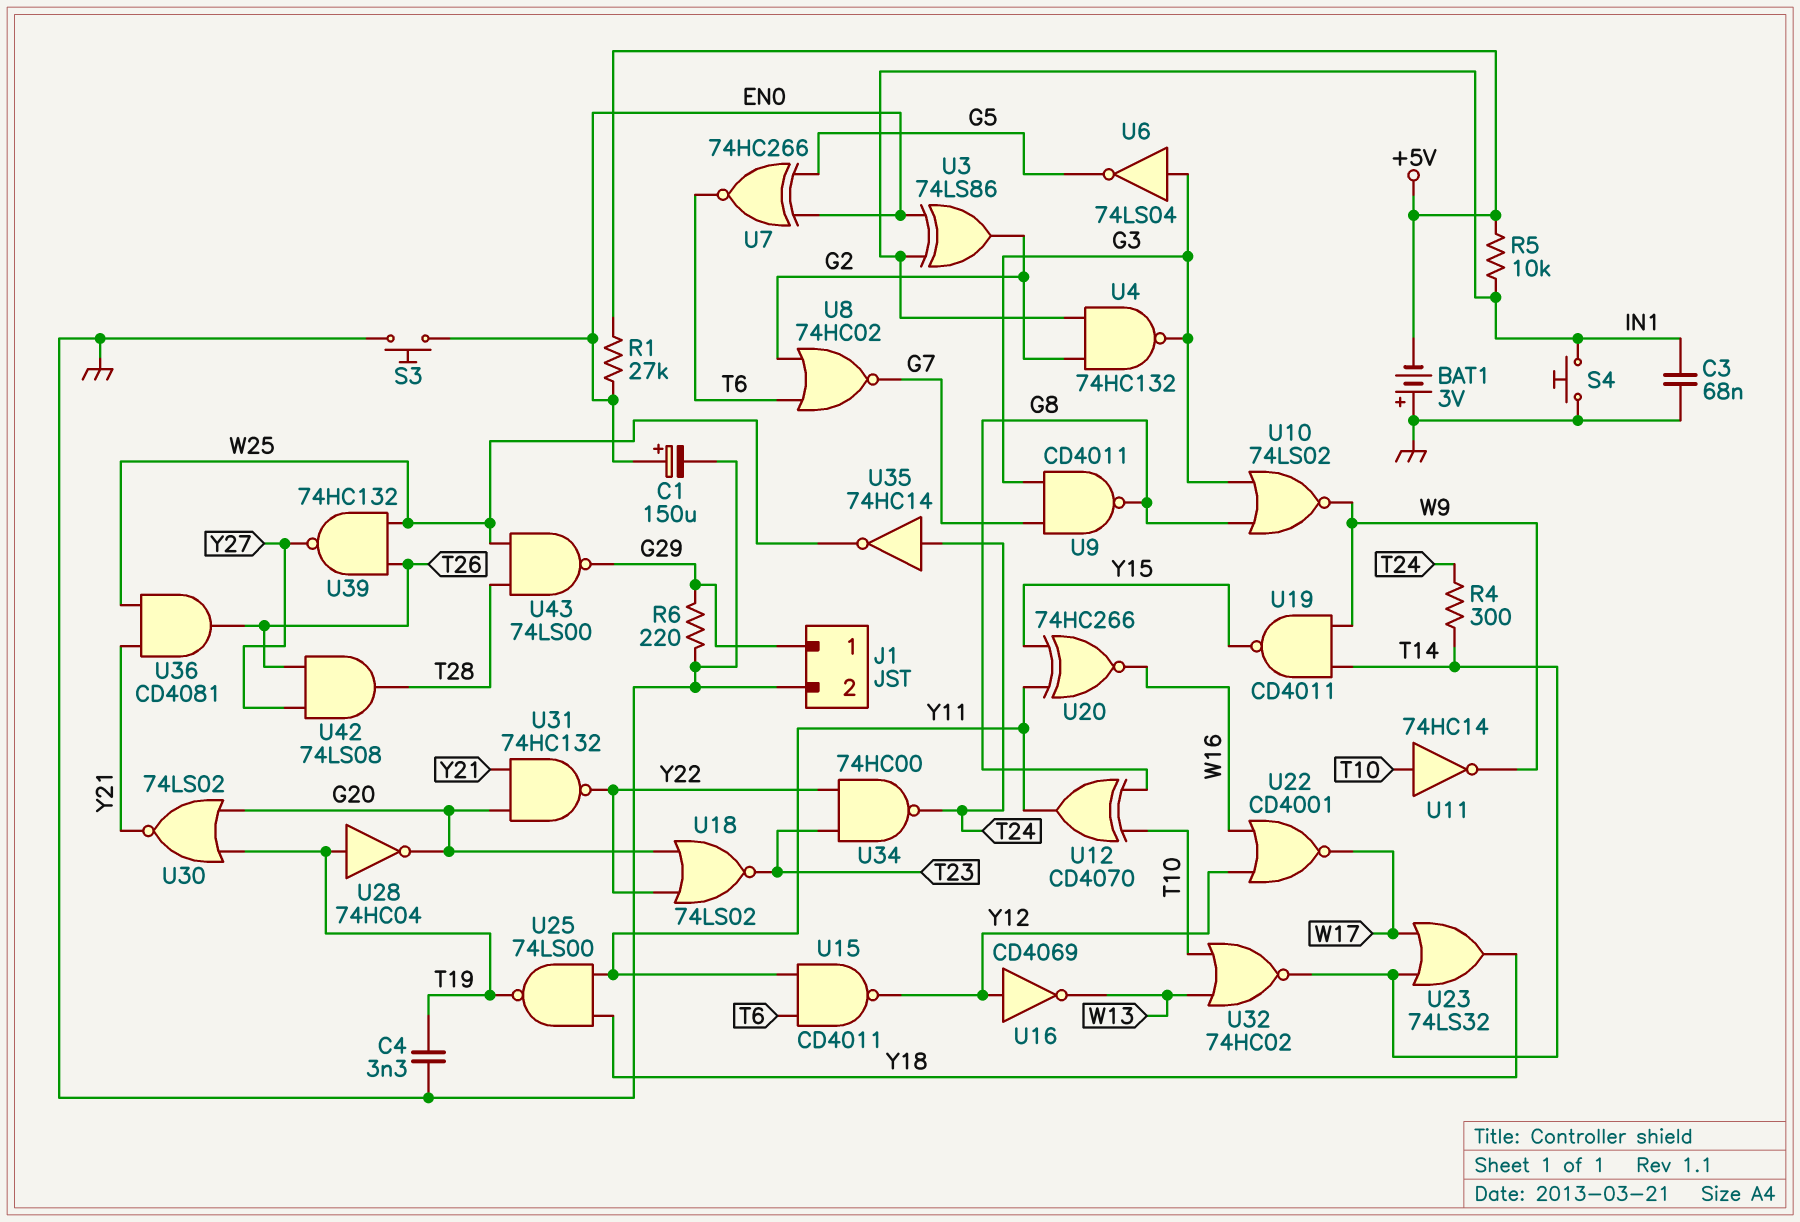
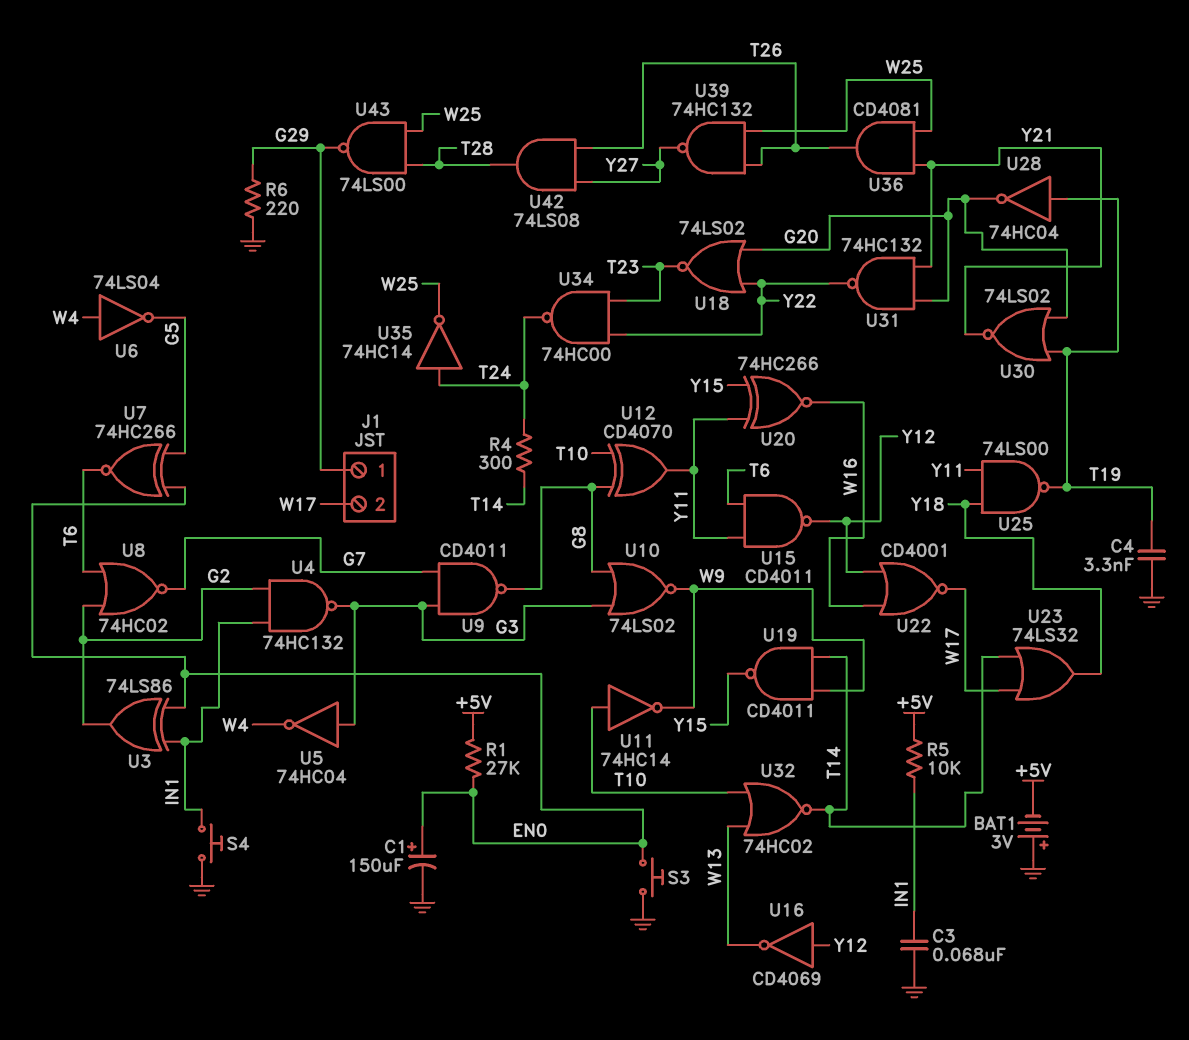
J1 pin 2: GND -> W17
U5: none -> NOT 74HC04 (in G3, out W4)
U6: NOT 74LS04 (in G3, out G5) -> NOT 74LS04 (in W4, out G5)

